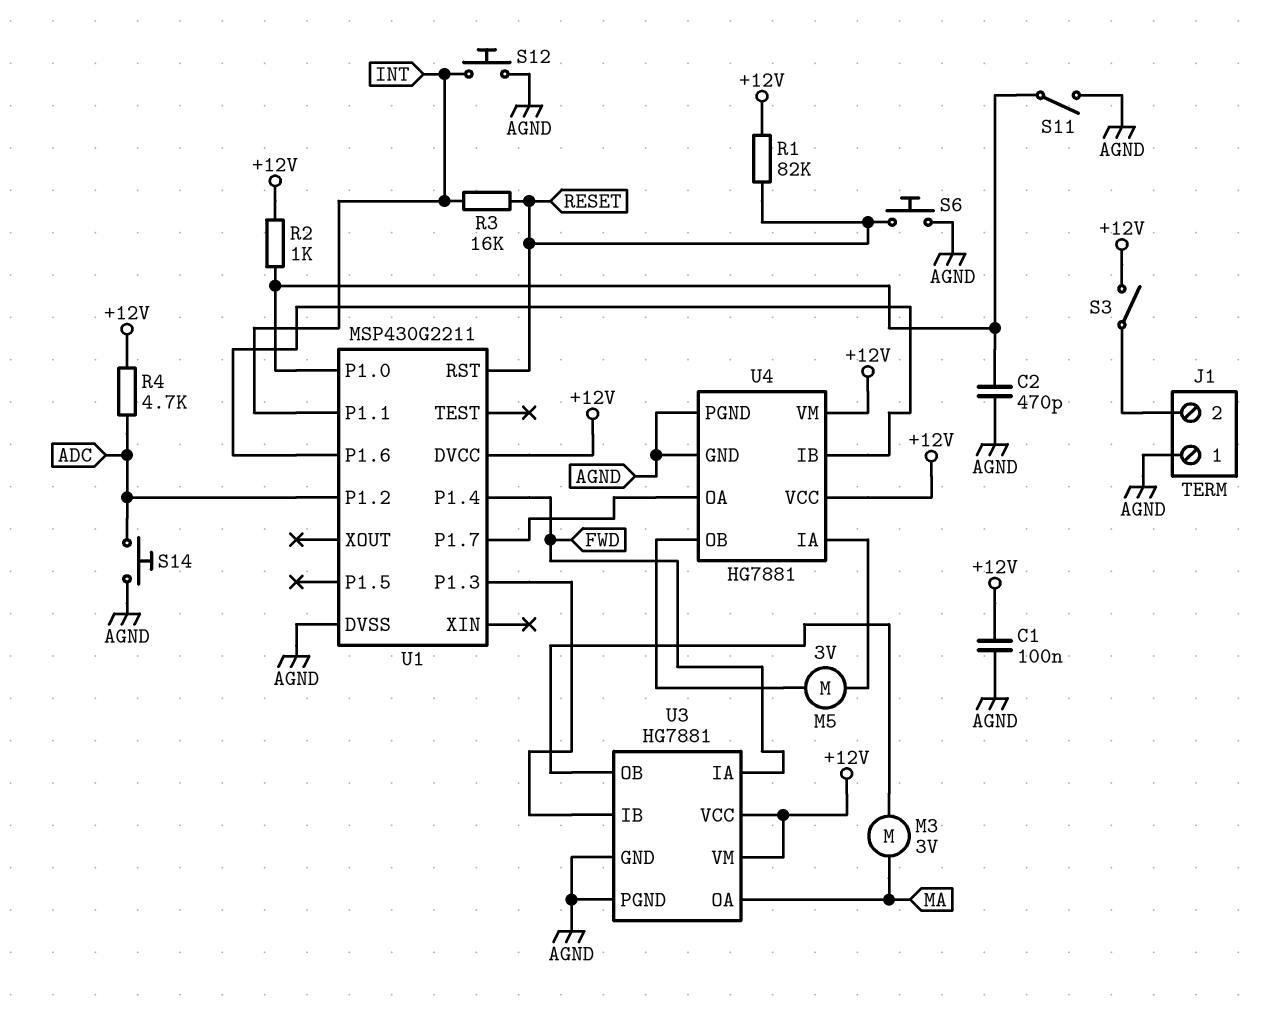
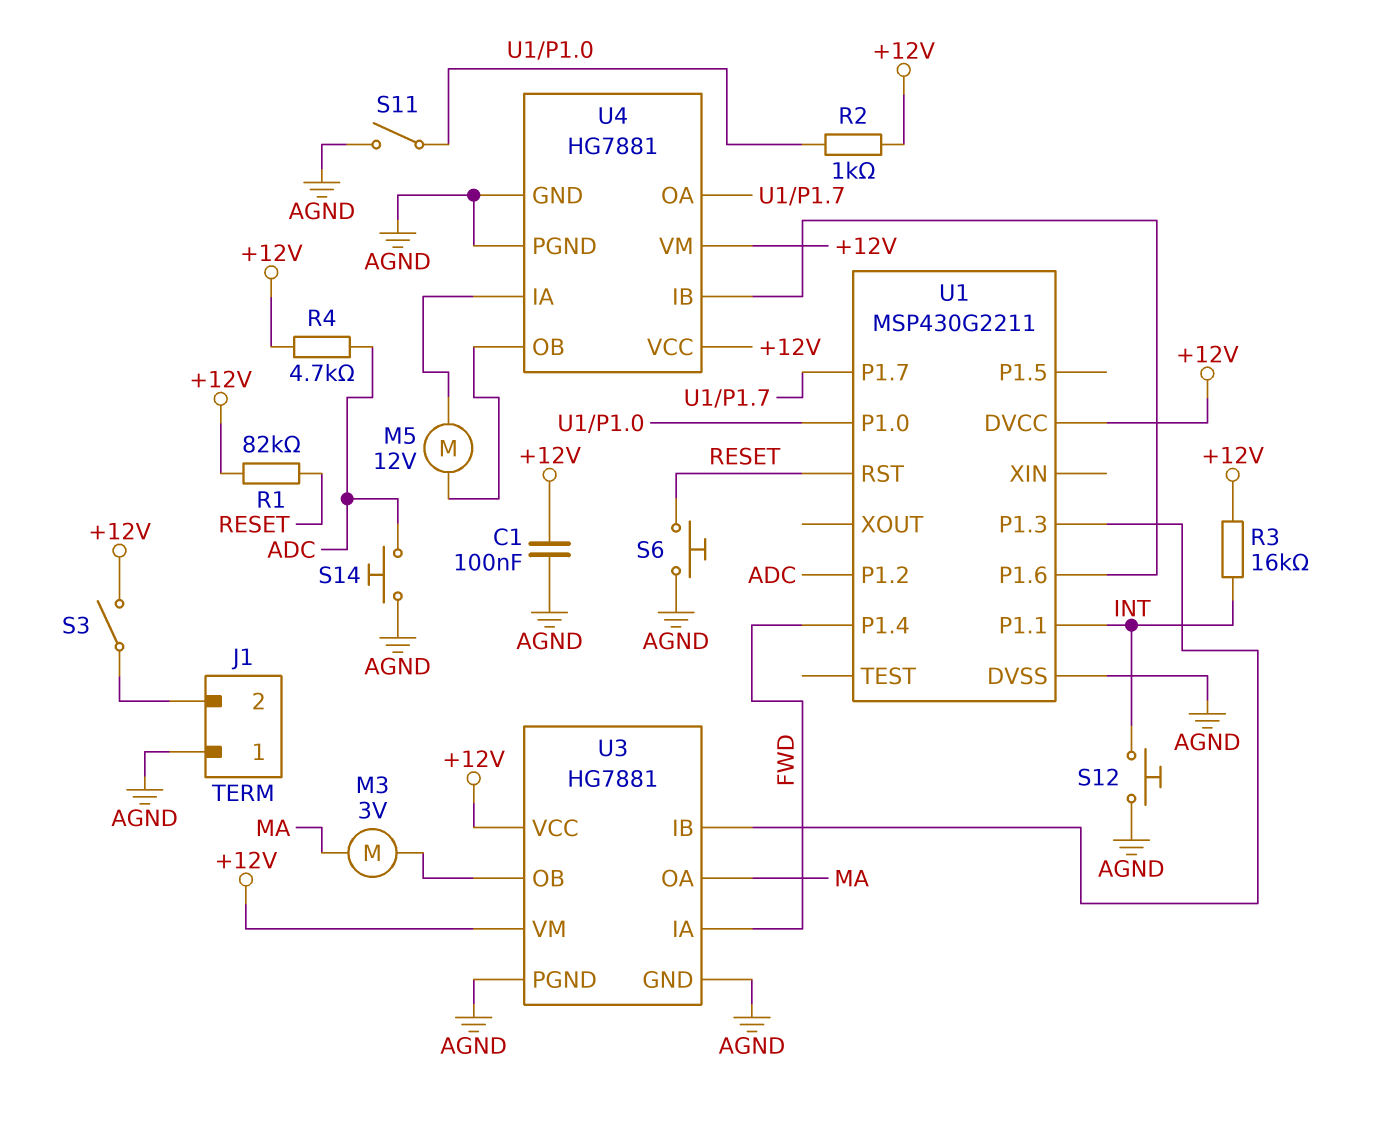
C2: 470pF (AGND, U1/P1.0) -> none
M5: motor 3V (U4/IA, U4/OB) -> motor 12V (U4/IA, U4/OB)
R3: 16k (INT, RESET) -> 16k (+12V, INT)

